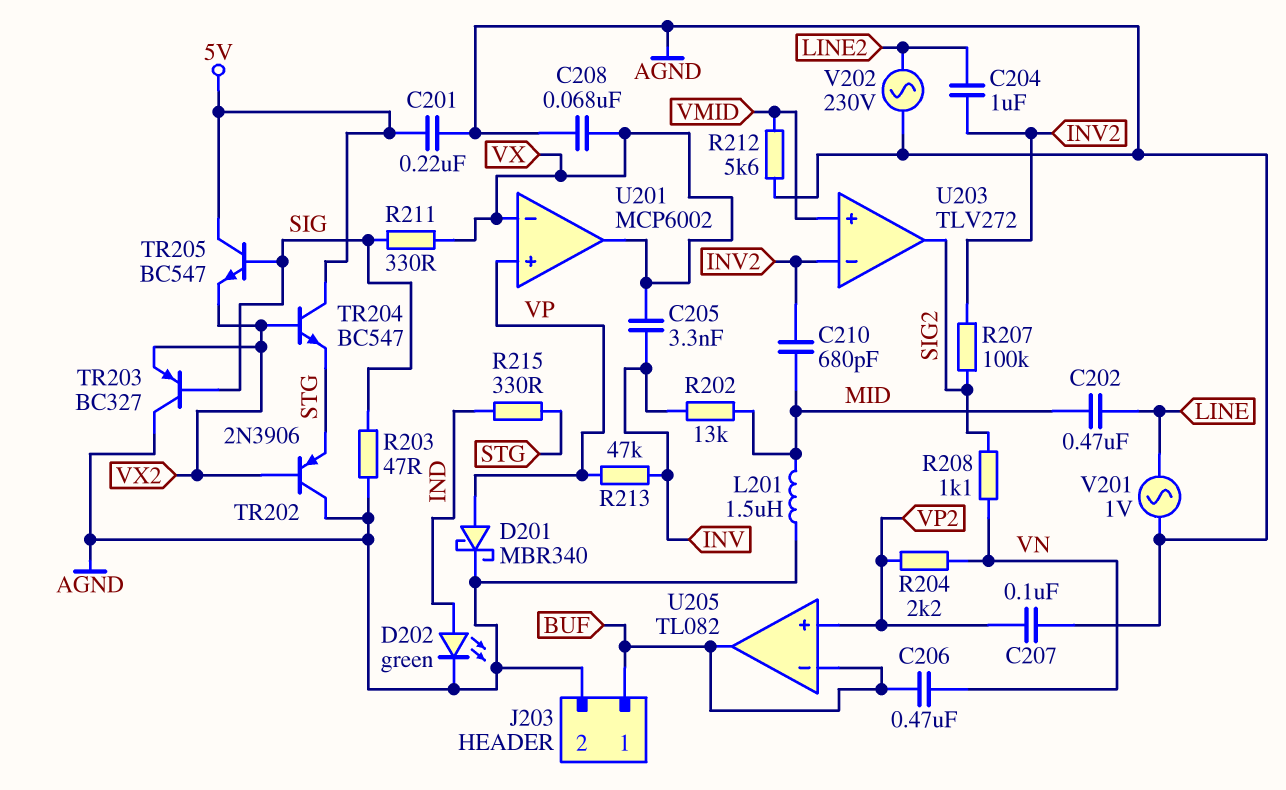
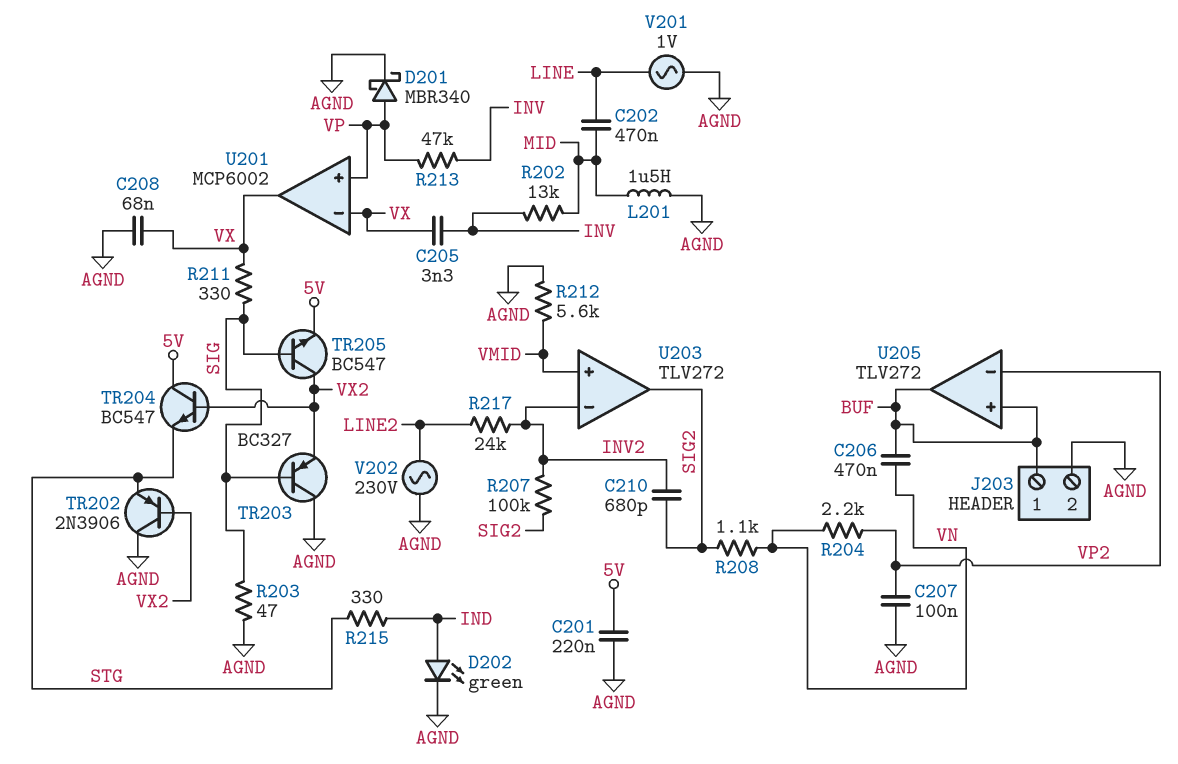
C204: 1uF (INV2, LINE2) -> none
C210: 680pF (INV2, MID) -> 680pF (INV2, SIG2)
R217: none -> 24k (INV2, LINE2)
TR205: NPN BC547 (B SIG, C 5V, E VX2) -> NPN BC547 (B SIG, C VX2, E 5V)
U205: TL082 -> TLV272
U205 pin in+: VP2 -> BUF
U205 pin in-: BUF -> VP2

